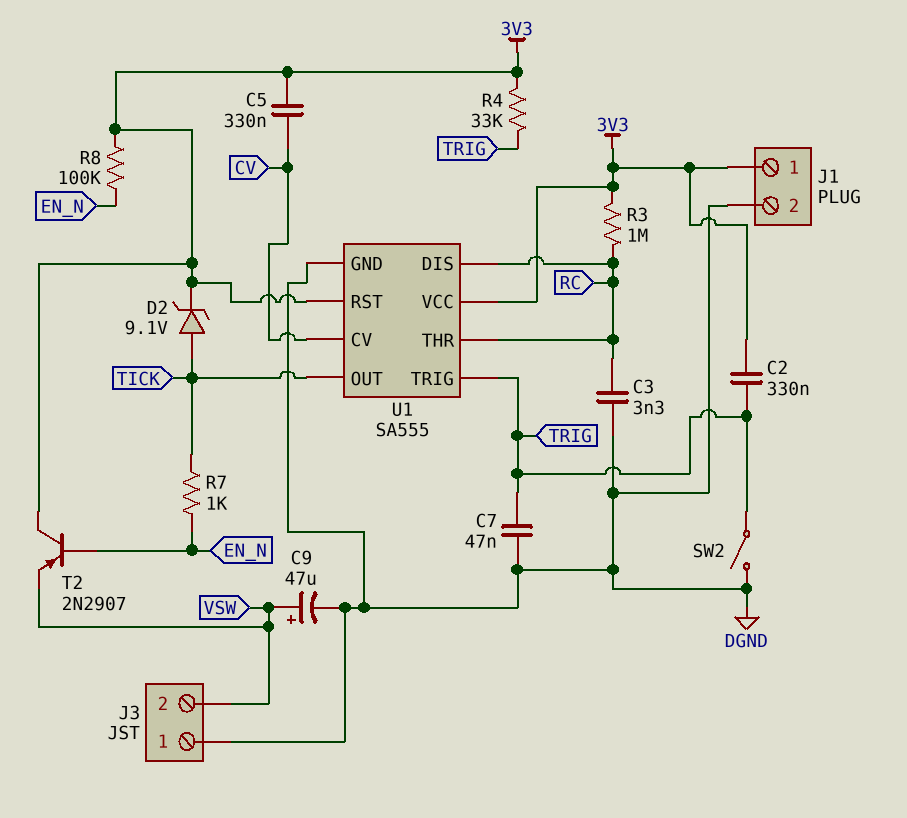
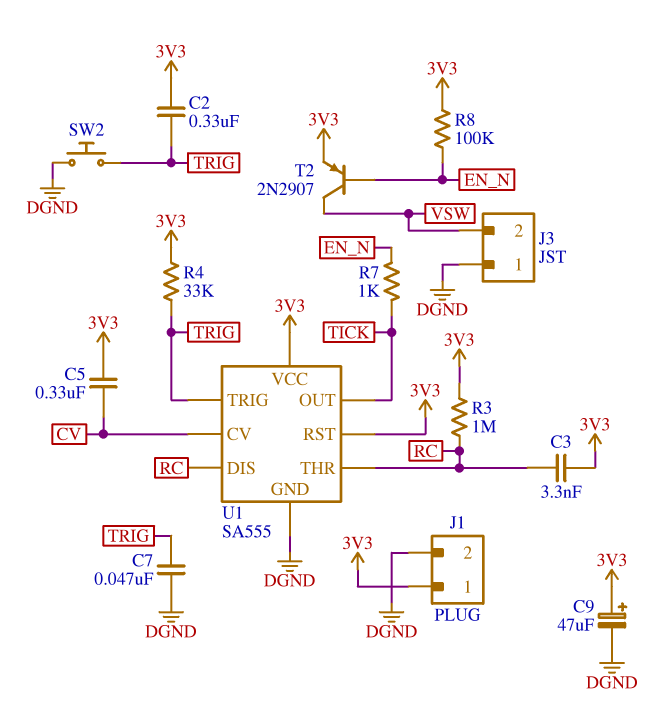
C3: 3.3nF (DGND, RC) -> 3.3nF (3V3, RC)
C9: 47uF (plus VSW, minus DGND) -> 47uF (plus 3V3, minus DGND)
D2: zener 9.1V (A TICK, K 3V3) -> none
SW2: switch (DGND, TRIG) -> button (DGND, TRIG)
T2: PNP 2N2907 (B EN_N, C 3V3, E VSW) -> PNP 2N2907 (B EN_N, C VSW, E 3V3)

